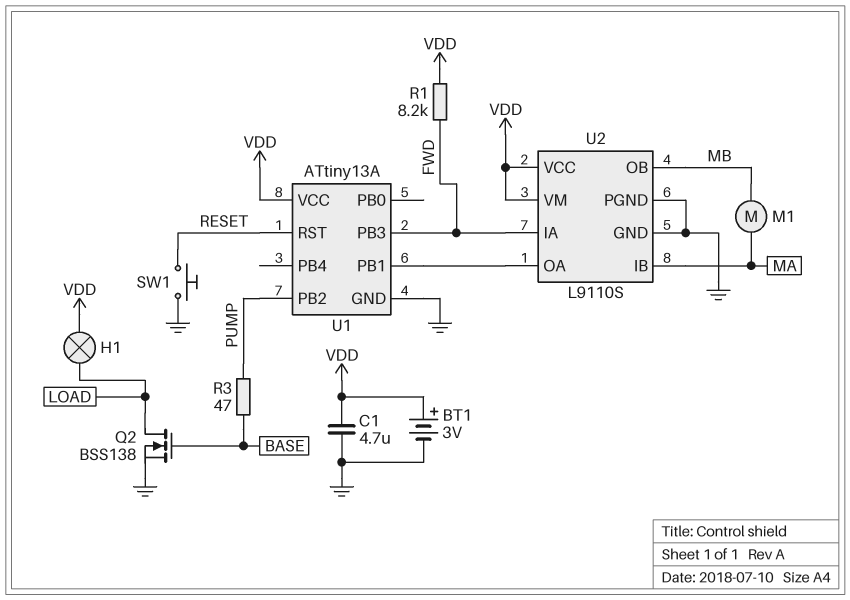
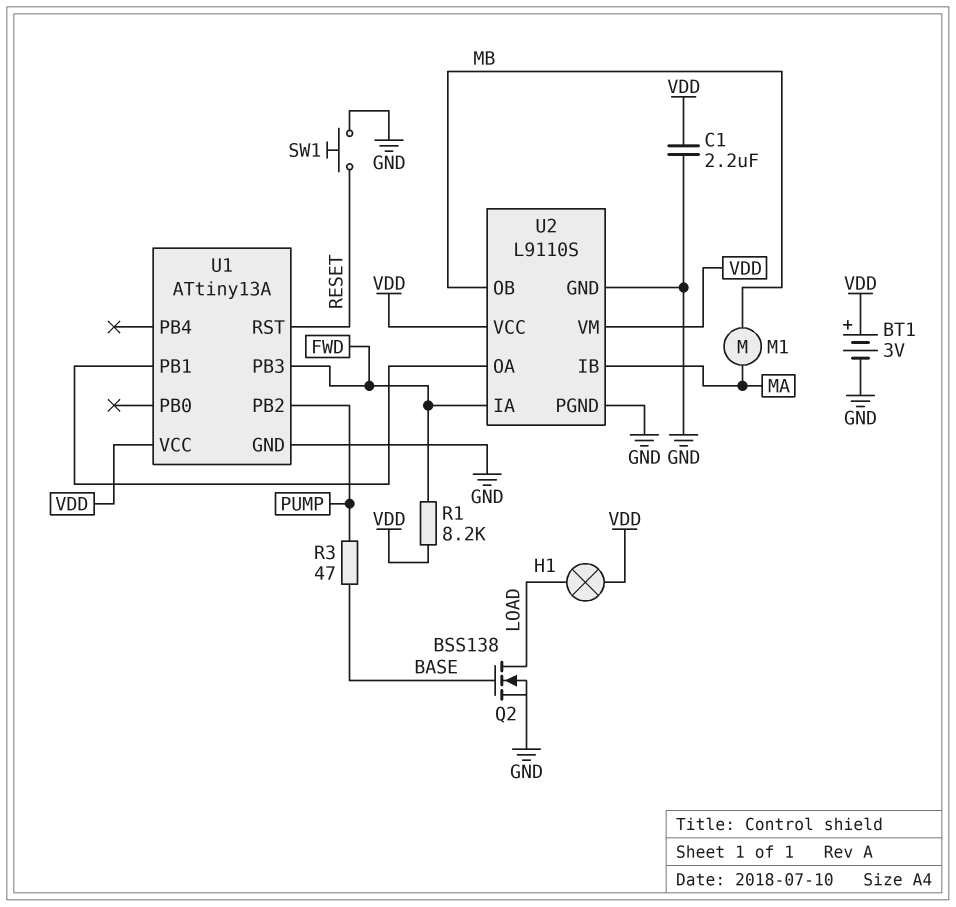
C1: 4.7uF (GND, VDD) -> 2.2uF (GND, VDD)

